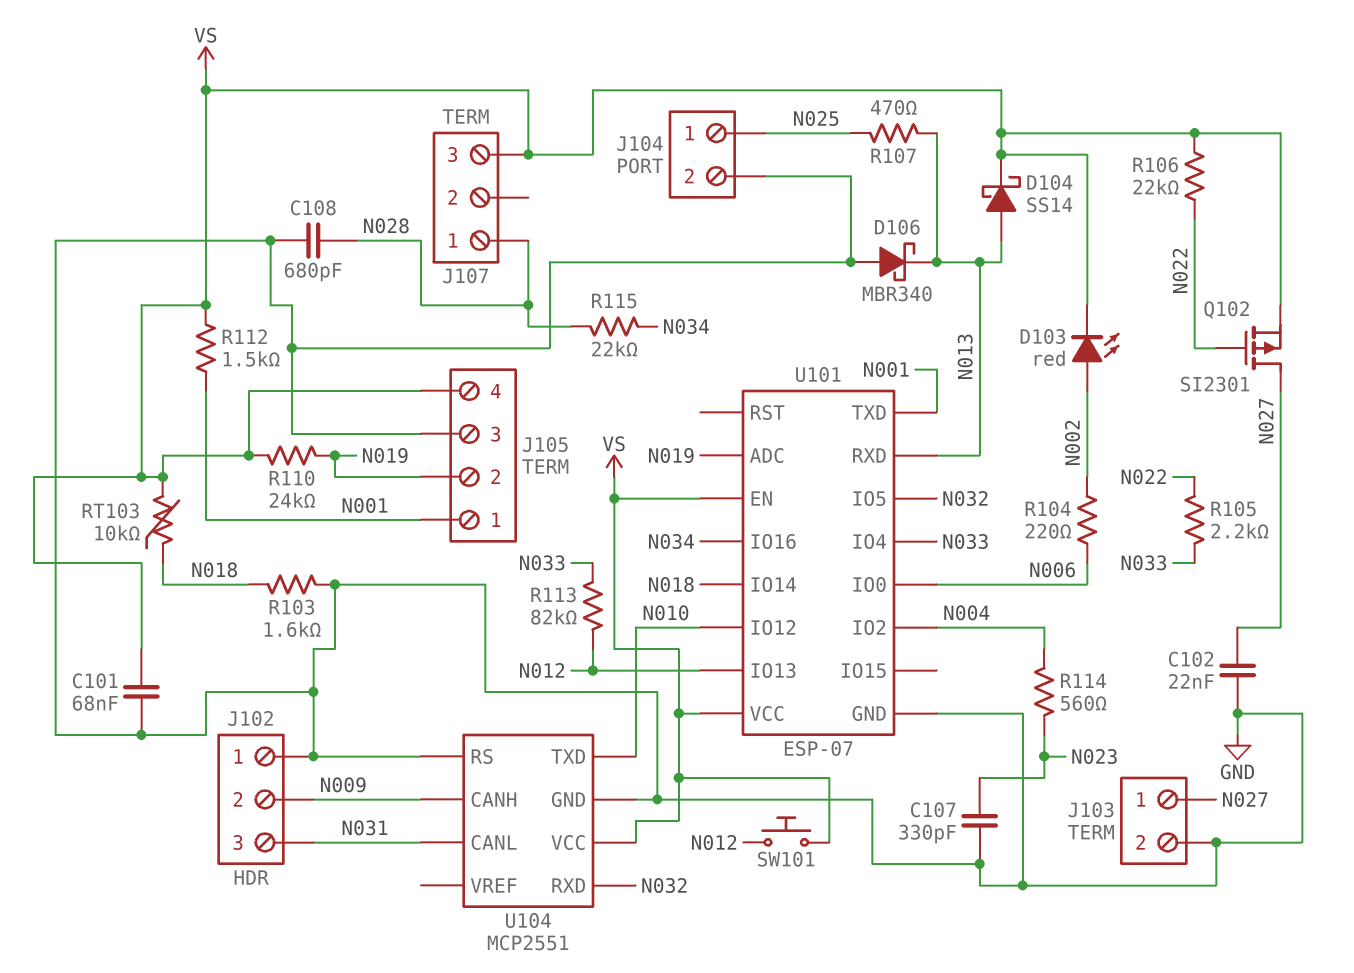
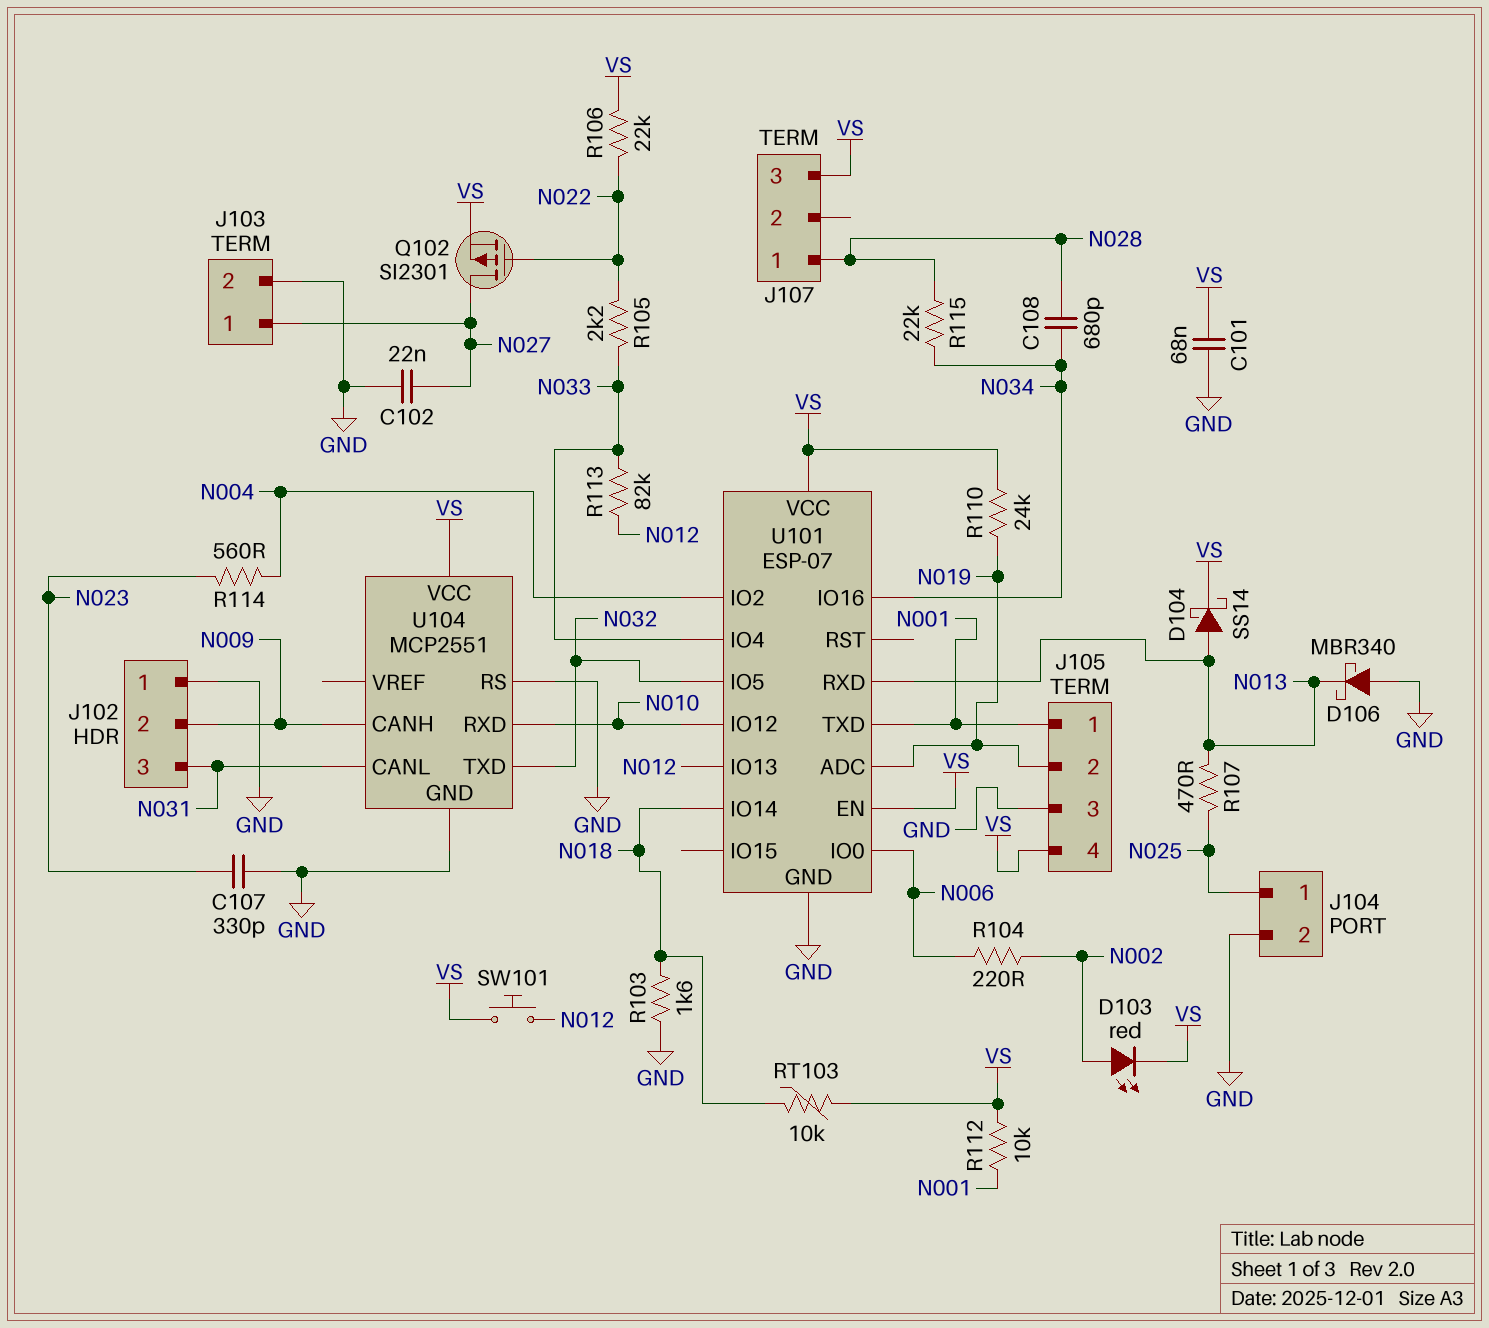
C108: 680pF (GND, N028) -> 680pF (N028, N034)
R112: 1.5k (N001, VS) -> 10k (N001, VS)
U104 pin RXD: N032 -> N010
U104 pin TXD: N010 -> N032

